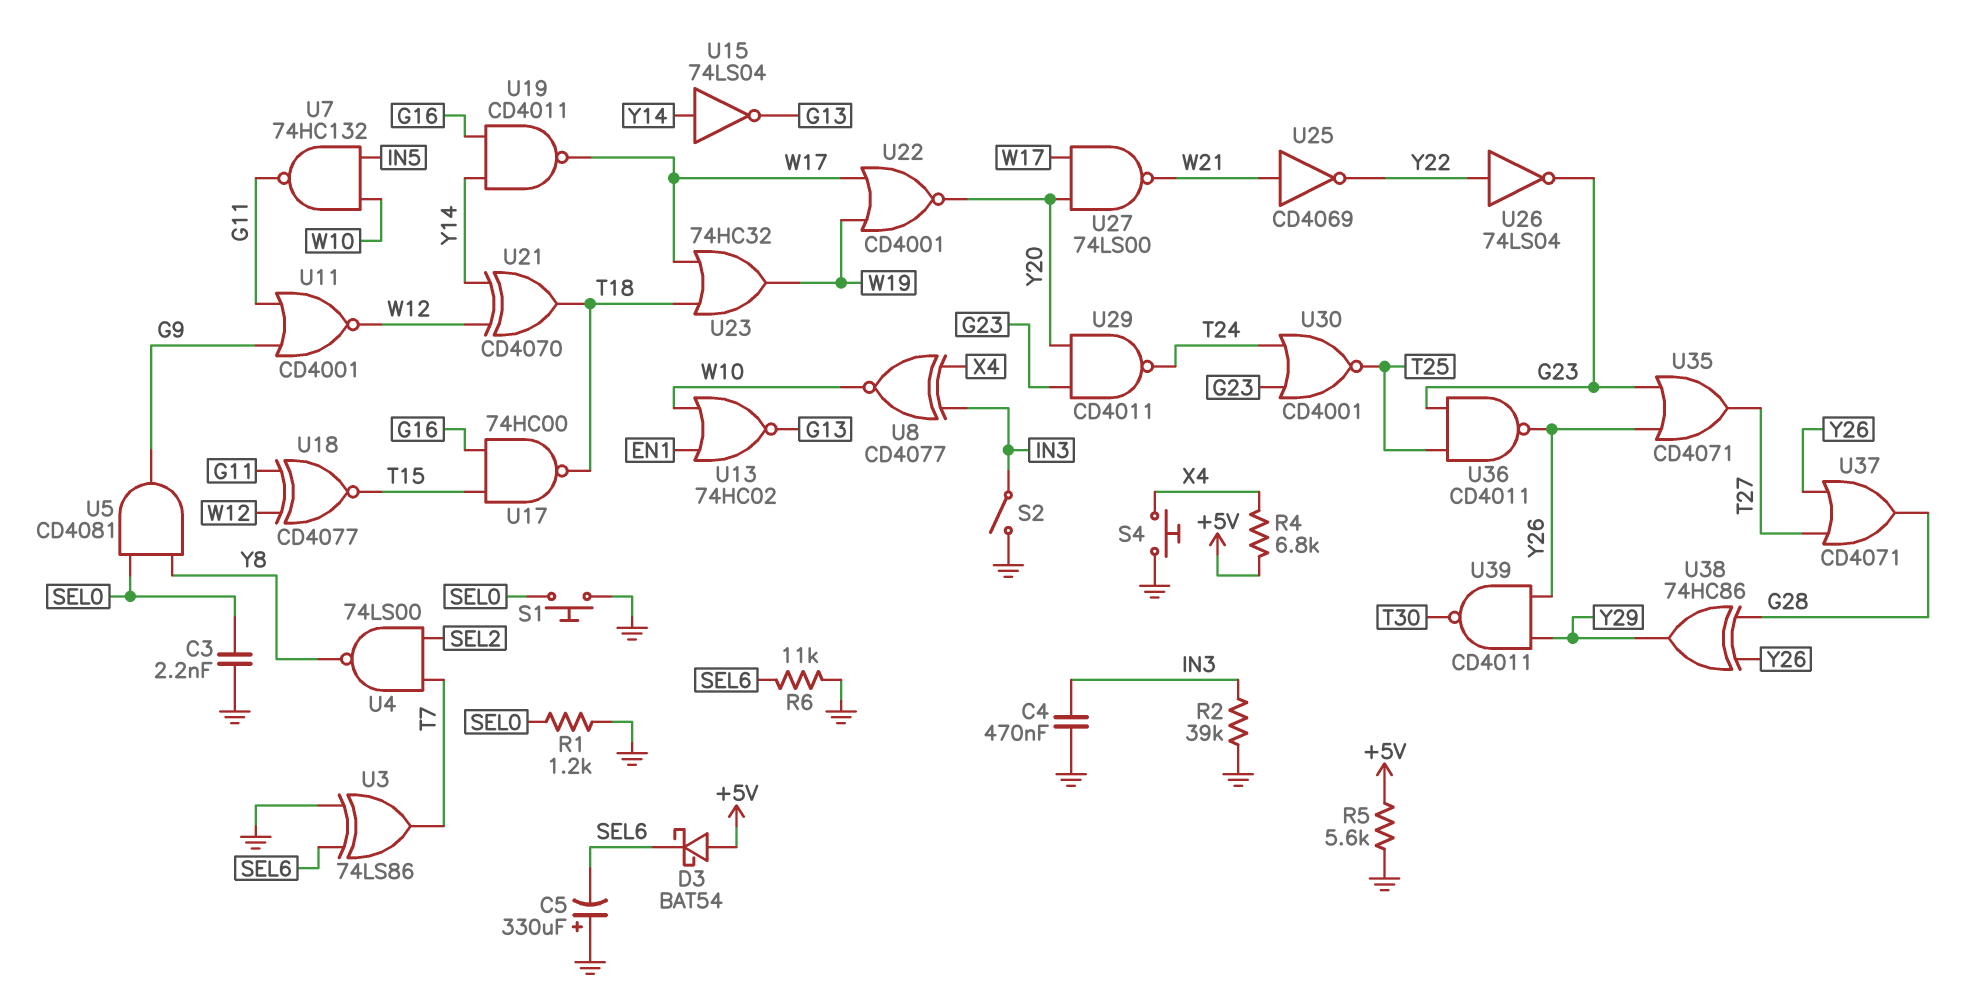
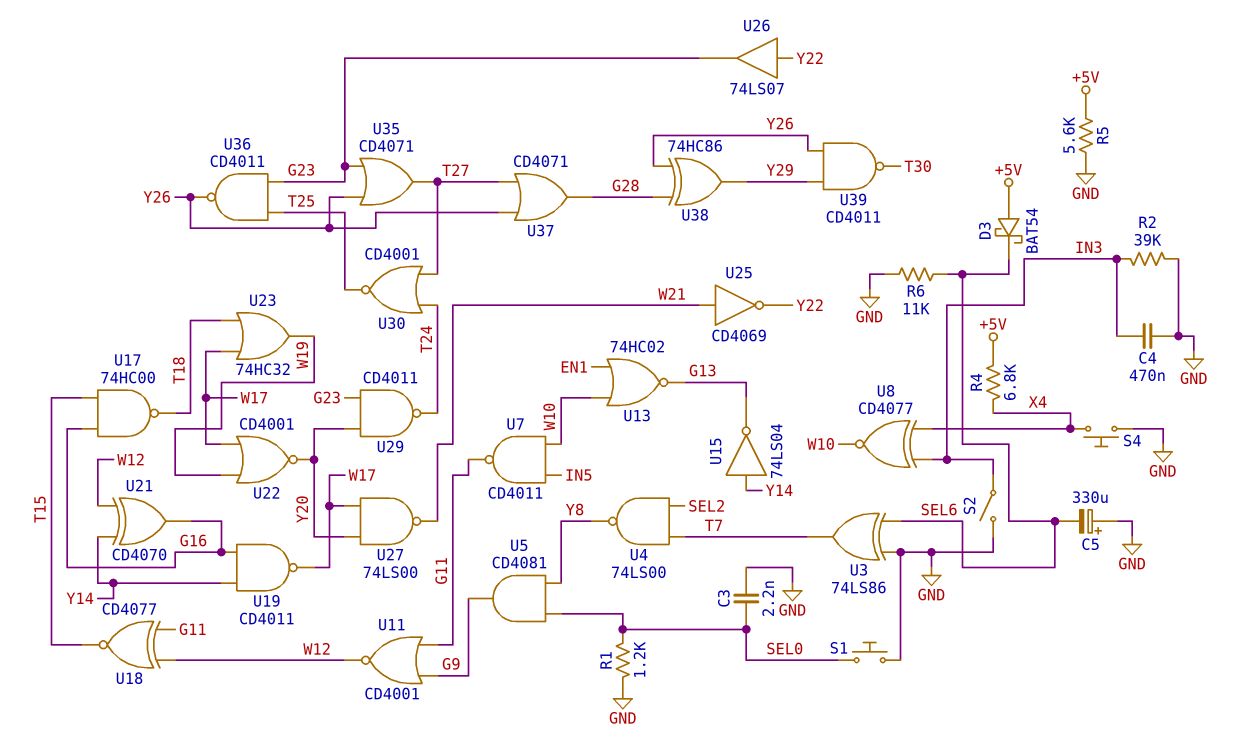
U7: NAND 74HC132 (in IN5, in W10, out G11) -> NAND CD4011 (in IN5, in W10, out G11)
U21: XOR CD4070 (in W12, in Y14, out T18) -> XOR CD4070 (in W12, in Y14, out G16)
U26: NOT 74LS04 (in Y22, out G23) -> buffer 74LS07 (in Y22, out G23)
U30: NOR CD4001 (in G23, in T24, out T25) -> NOR CD4001 (in T24, in T27, out T25)

